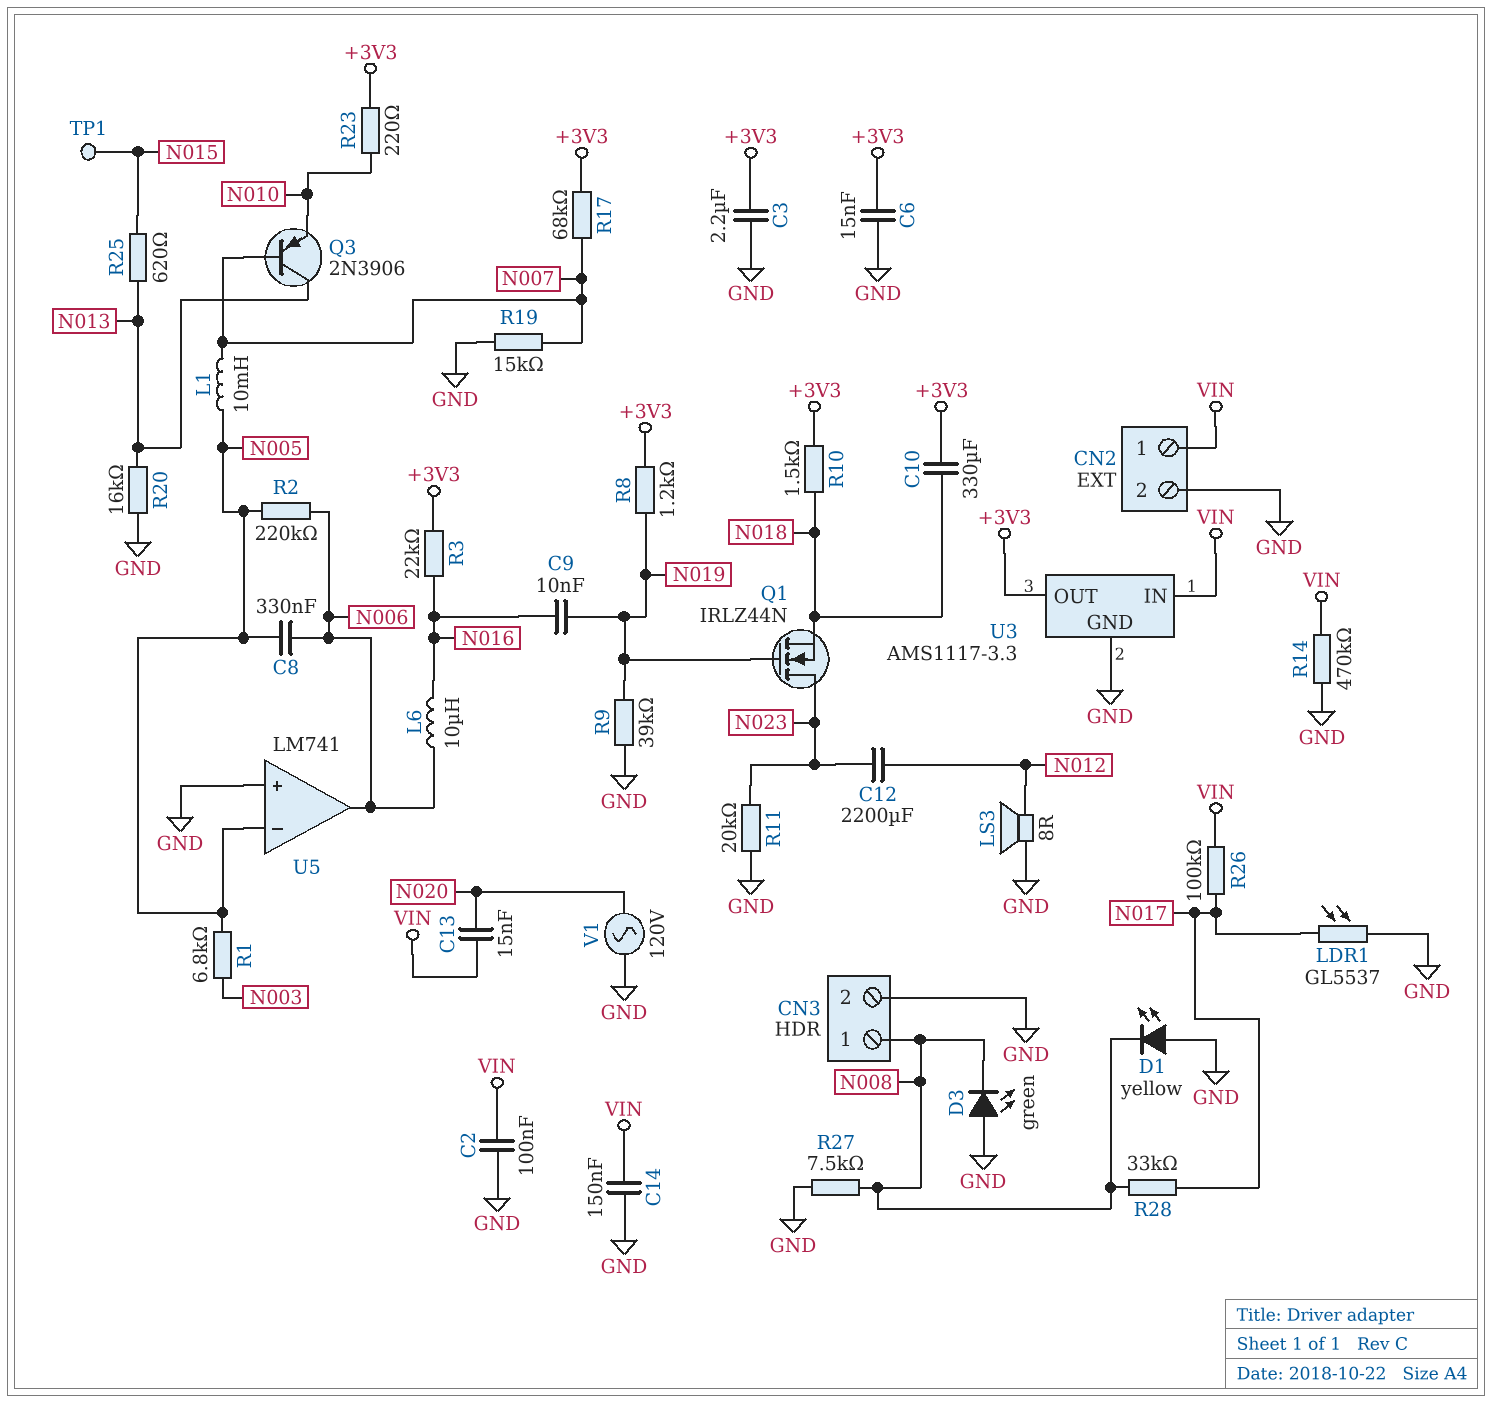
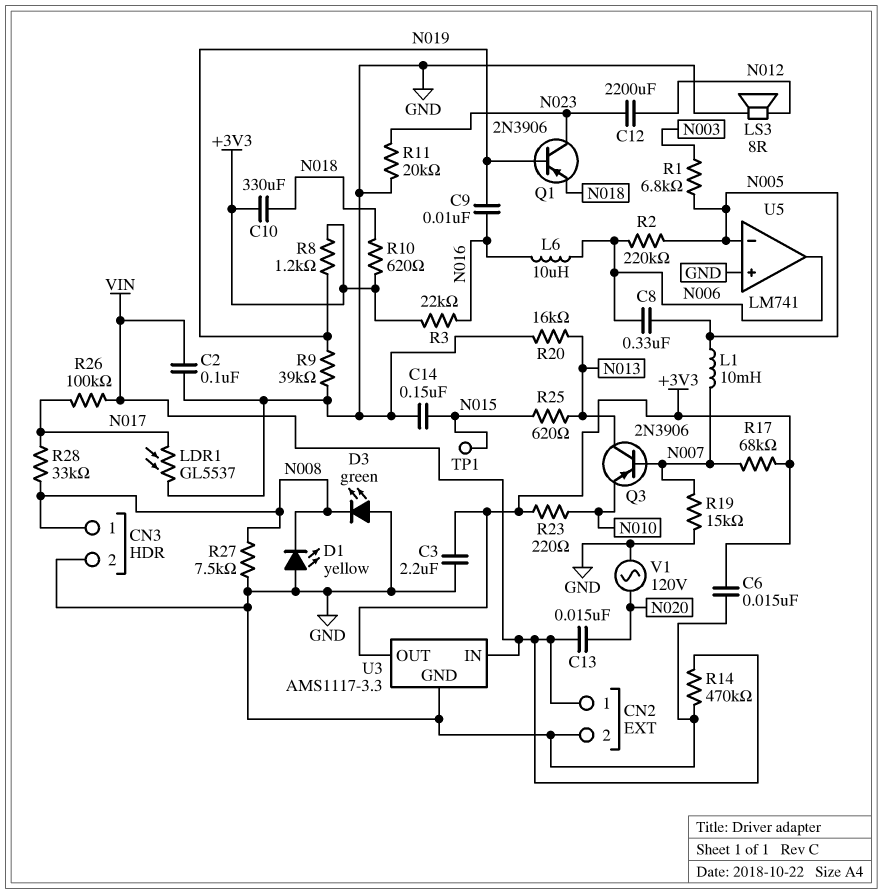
C14: 150nF (GND, VIN) -> 150nF (GND, N015)
Q1: NMOS IRLZ44N (G N019, D N023, S N018) -> PNP 2N3906 (B N019, C N023, E N018)
R10: 1.5k (+3V3, N018) -> 620 (+3V3, N018)

